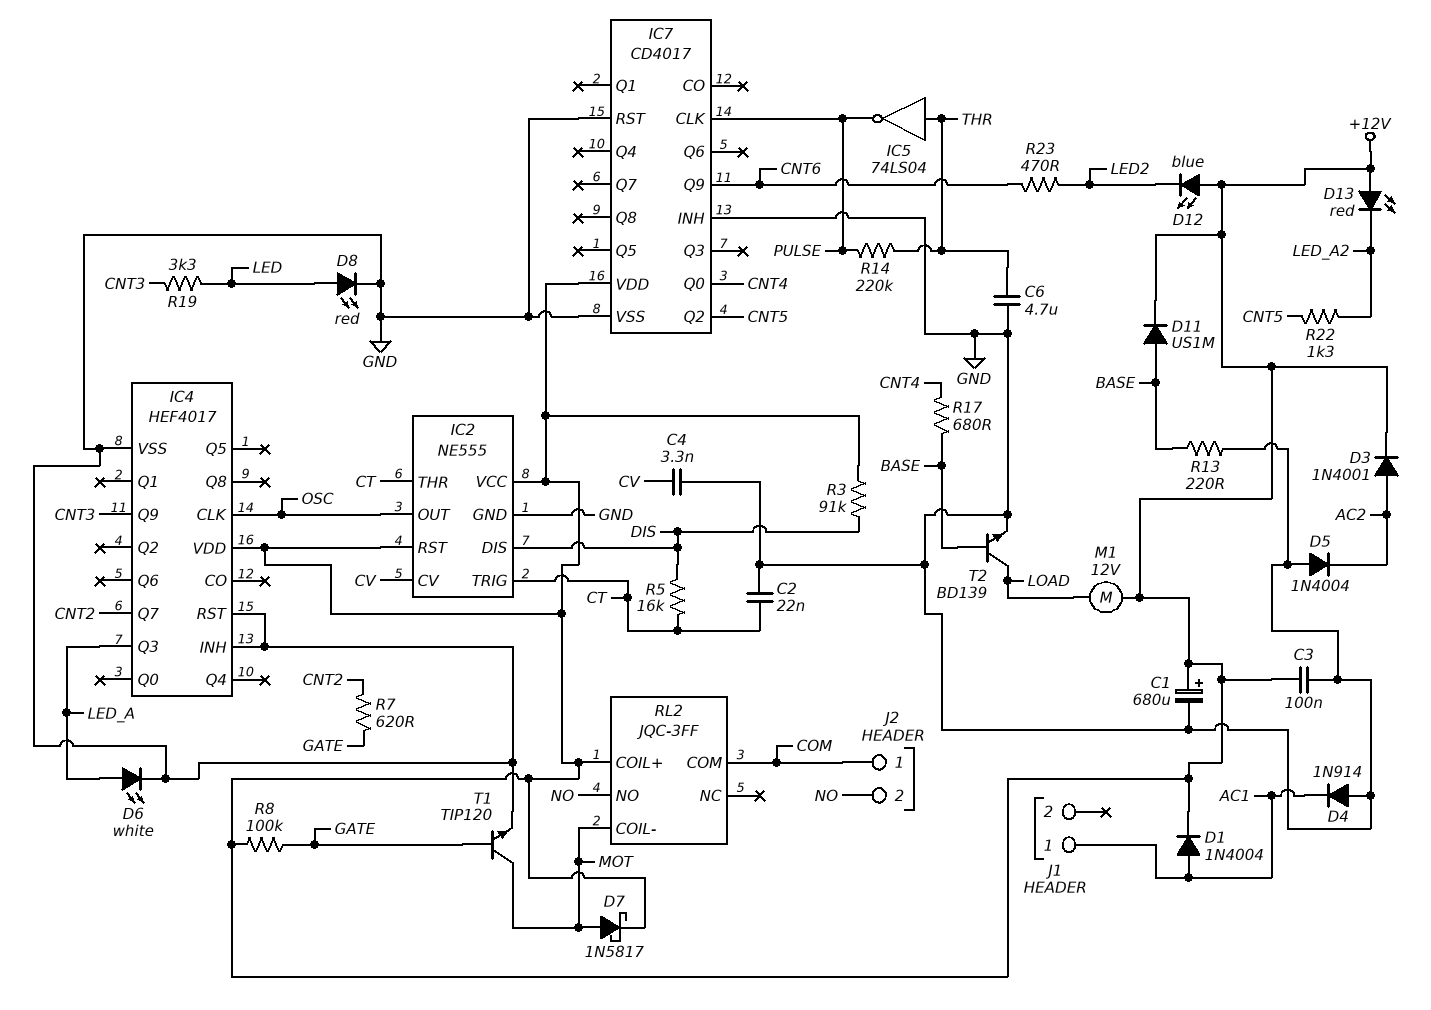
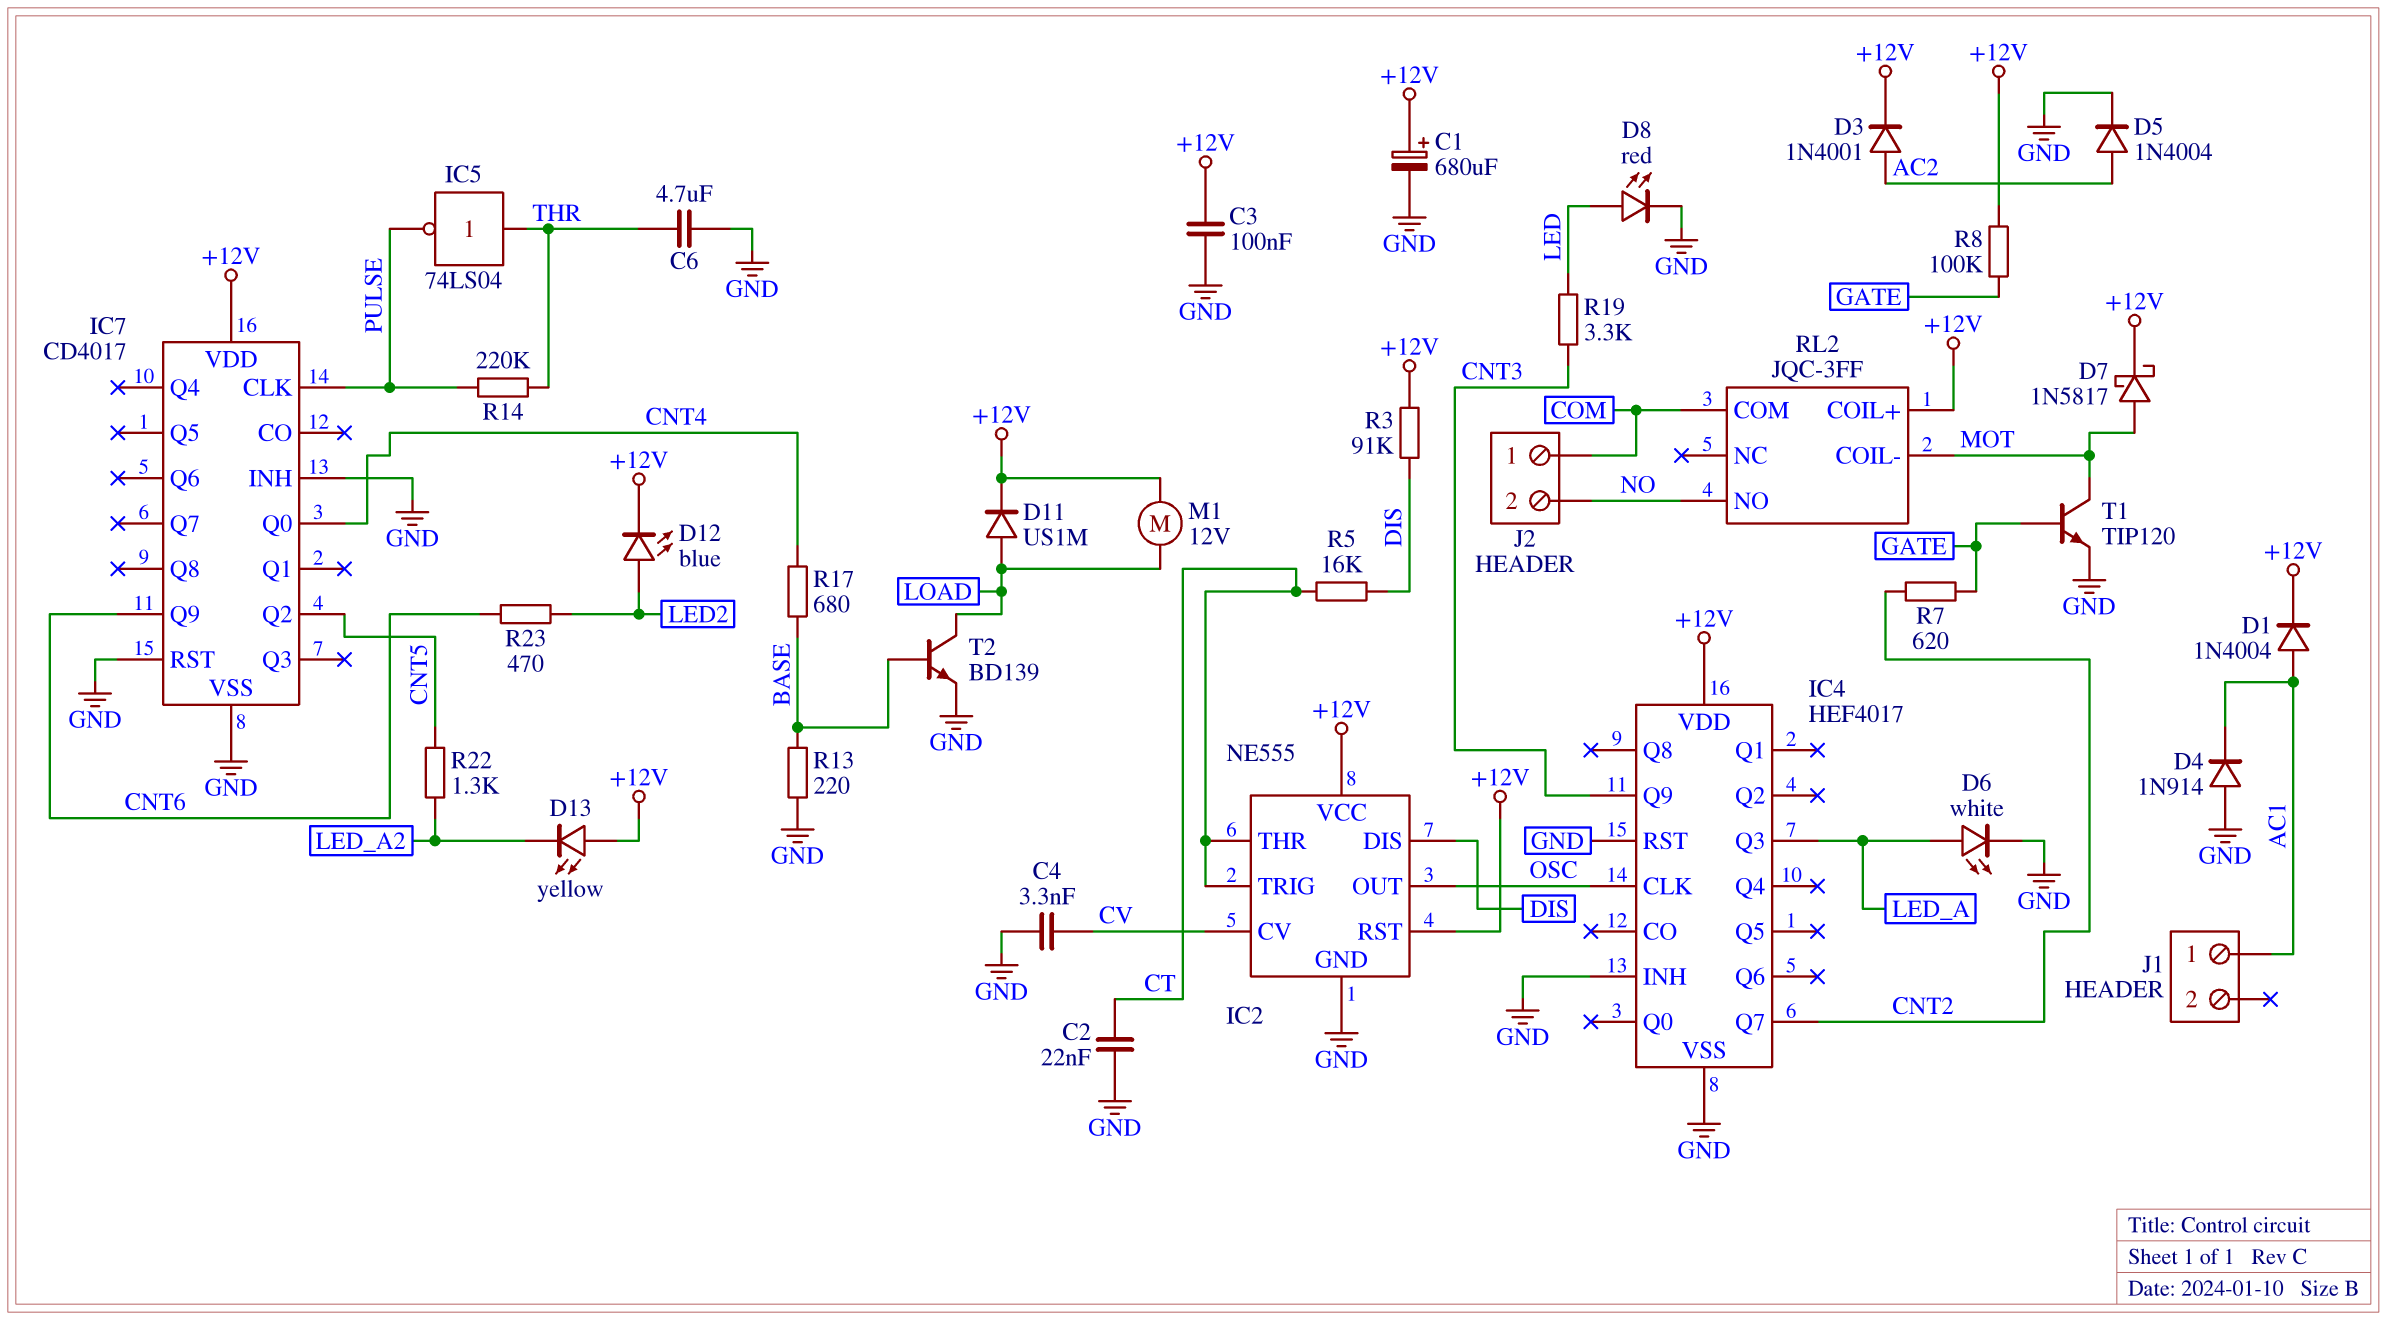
D5: diode 1N4004 (A GND, K AC2) -> diode 1N4004 (A AC2, K GND)
D11: diode US1M (A BASE, K +12V) -> diode US1M (A LOAD, K +12V)
D12: LED blue (A +12V, K LED2) -> LED blue (A LED2, K +12V)
D13: LED red (A +12V, K LED_A2) -> LED yellow (A +12V, K LED_A2)

